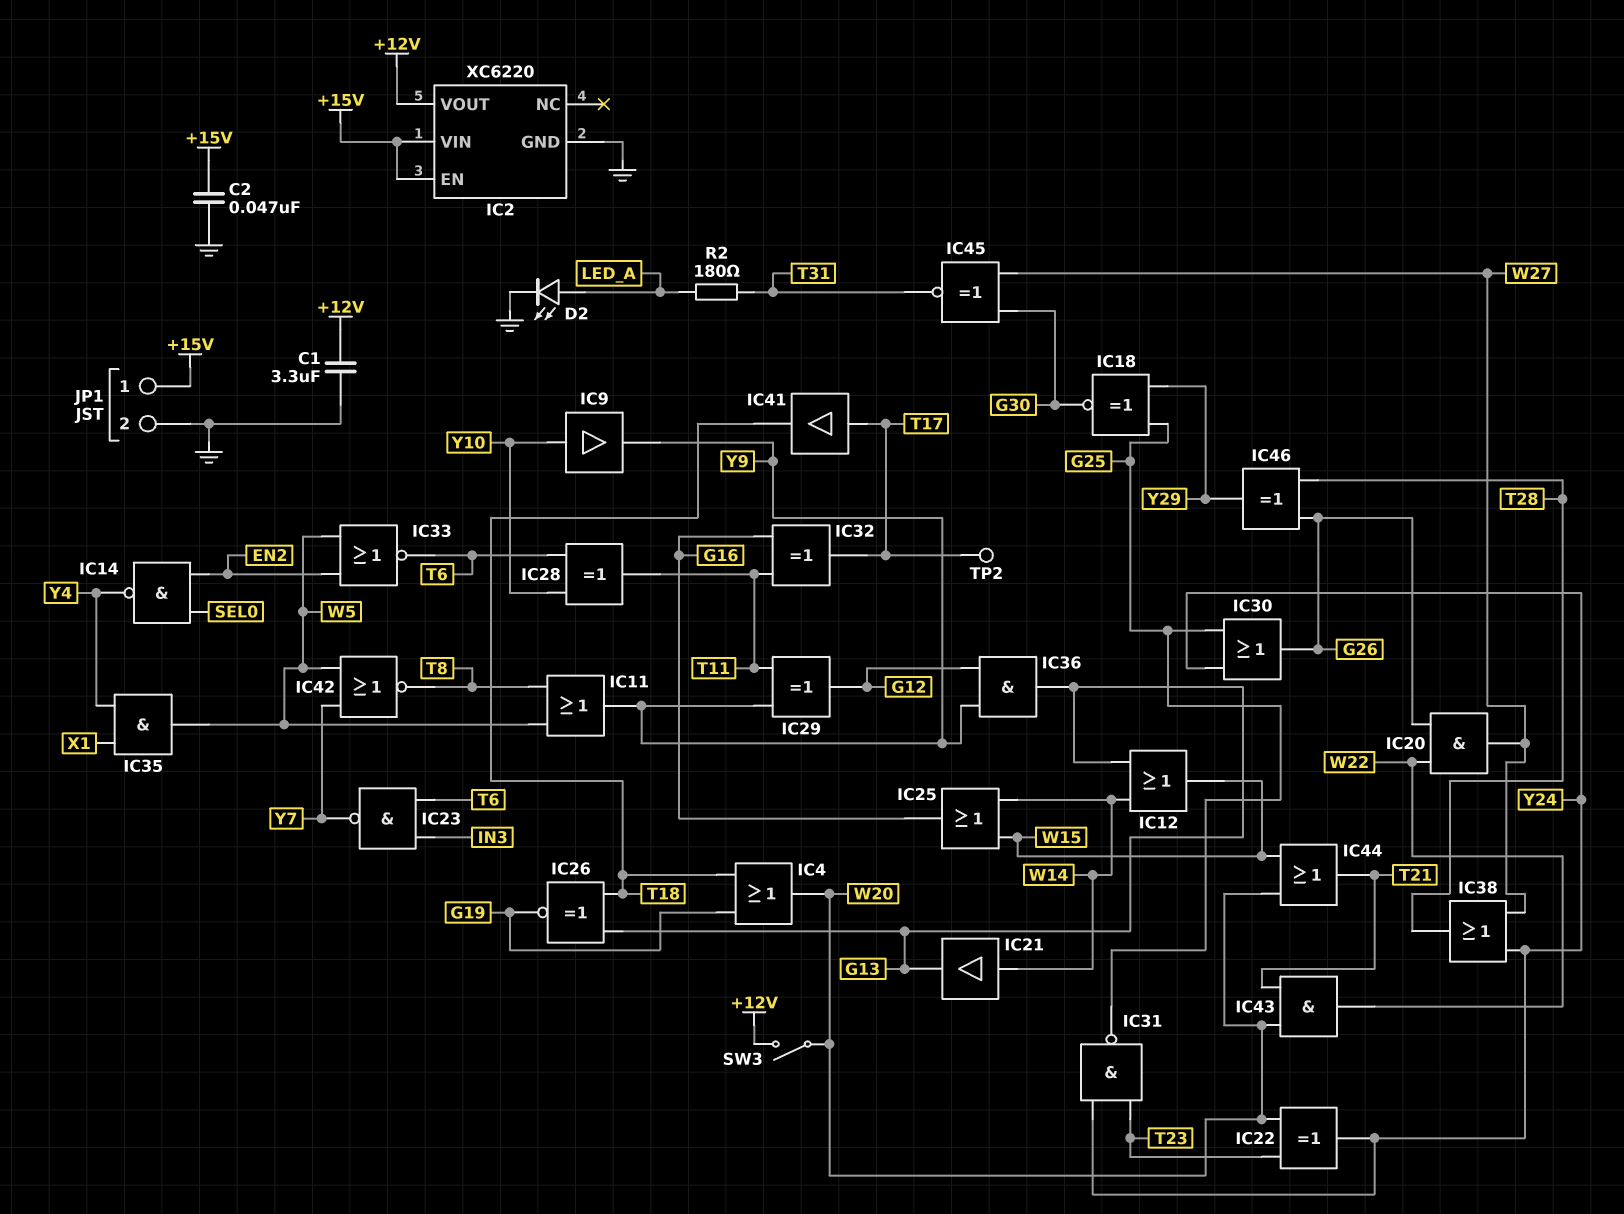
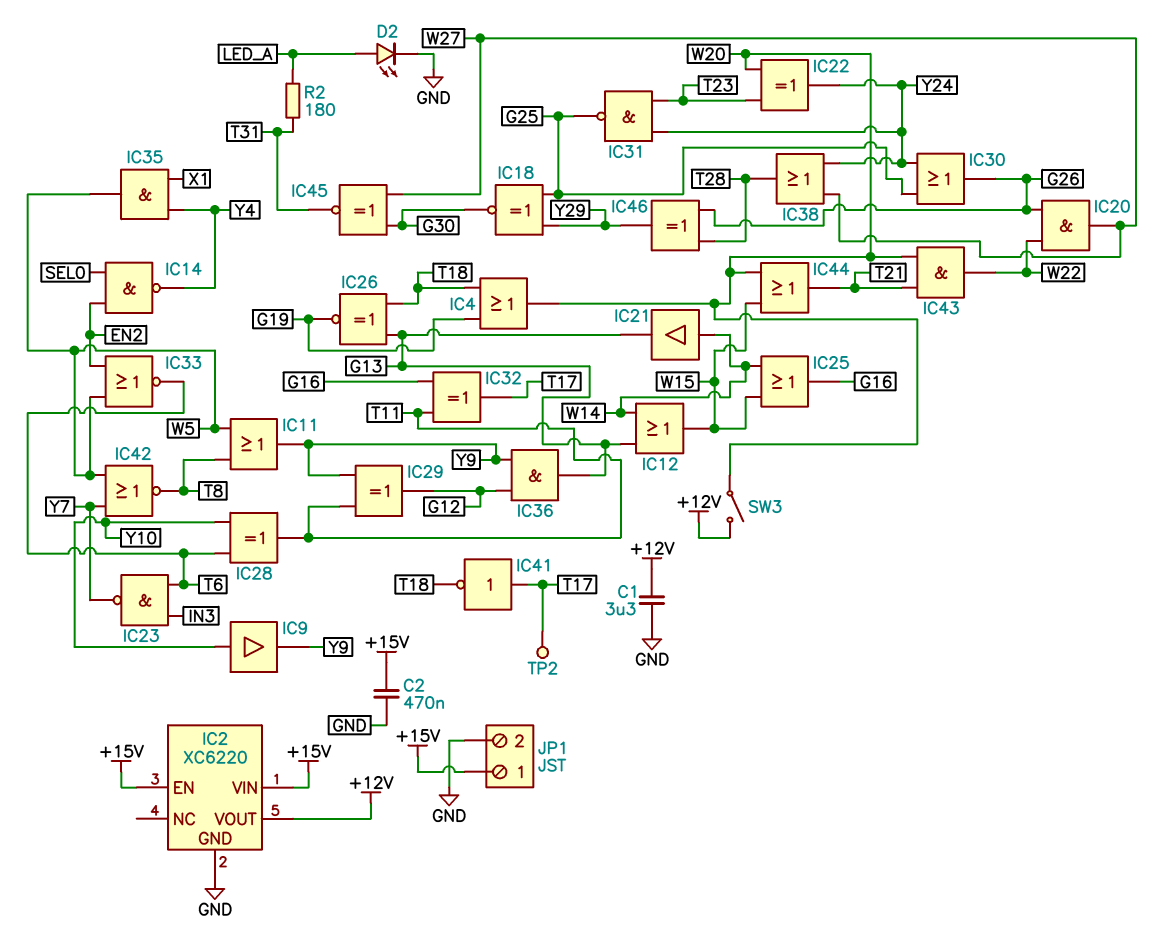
C2: 47nF (+15V, GND) -> 470nF (+15V, GND)
IC41: buffer (in T17, out T18) -> NOT (in T17, out T18)

